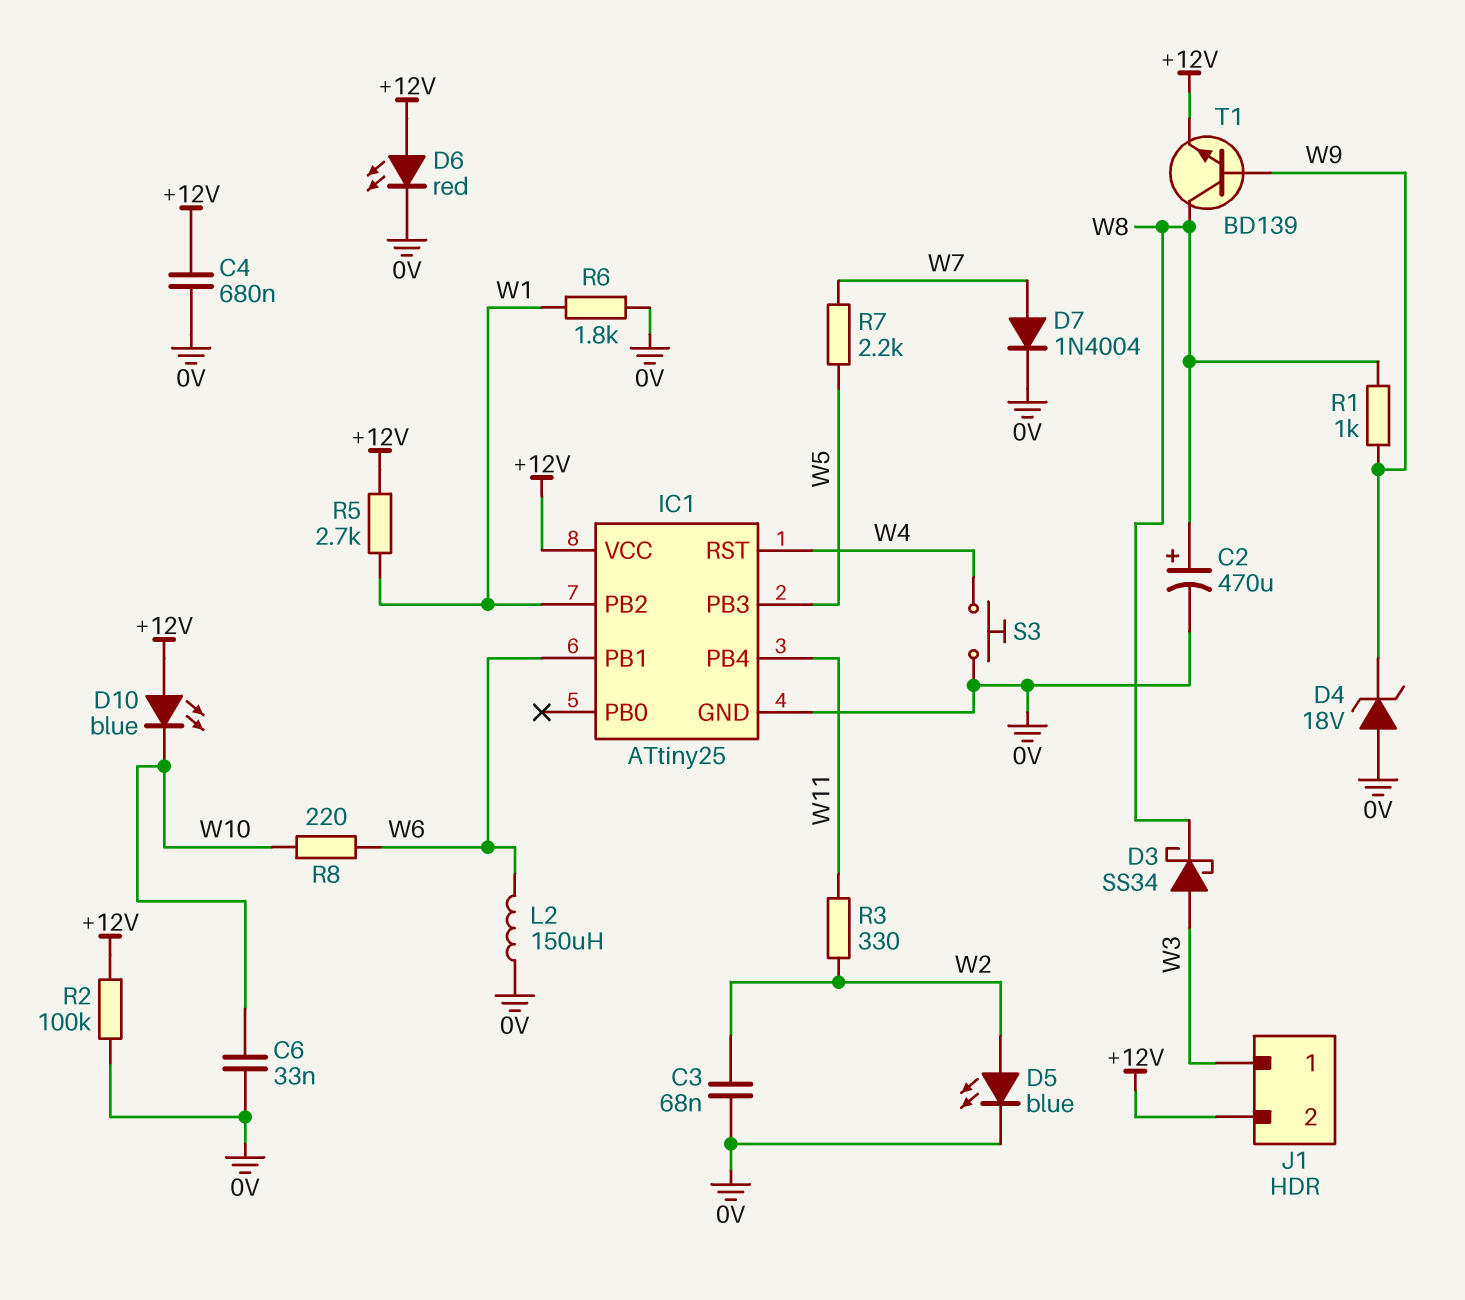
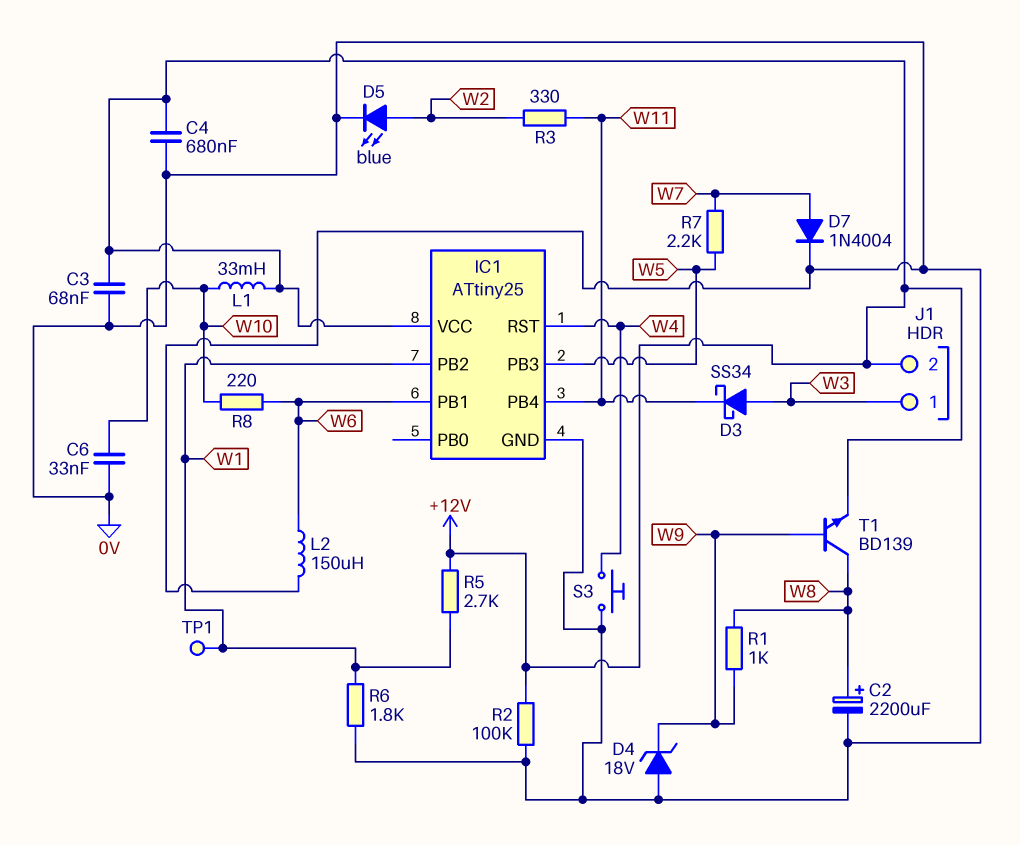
C2: 470uF (plus W8, minus 0V) -> 2200uF (plus W8, minus 0V)
C3: 68nF (0V, W2) -> 68nF (+12V, 0V)
D3: schottky SS34 (A W3, K W8) -> schottky SS34 (A W3, K W11)
D6: LED red (A +12V, K 0V) -> none
D10: LED blue (A +12V, K W10) -> none
L1: none -> 33mH (+12V, W10)
TP1: none -> test point (W1)

